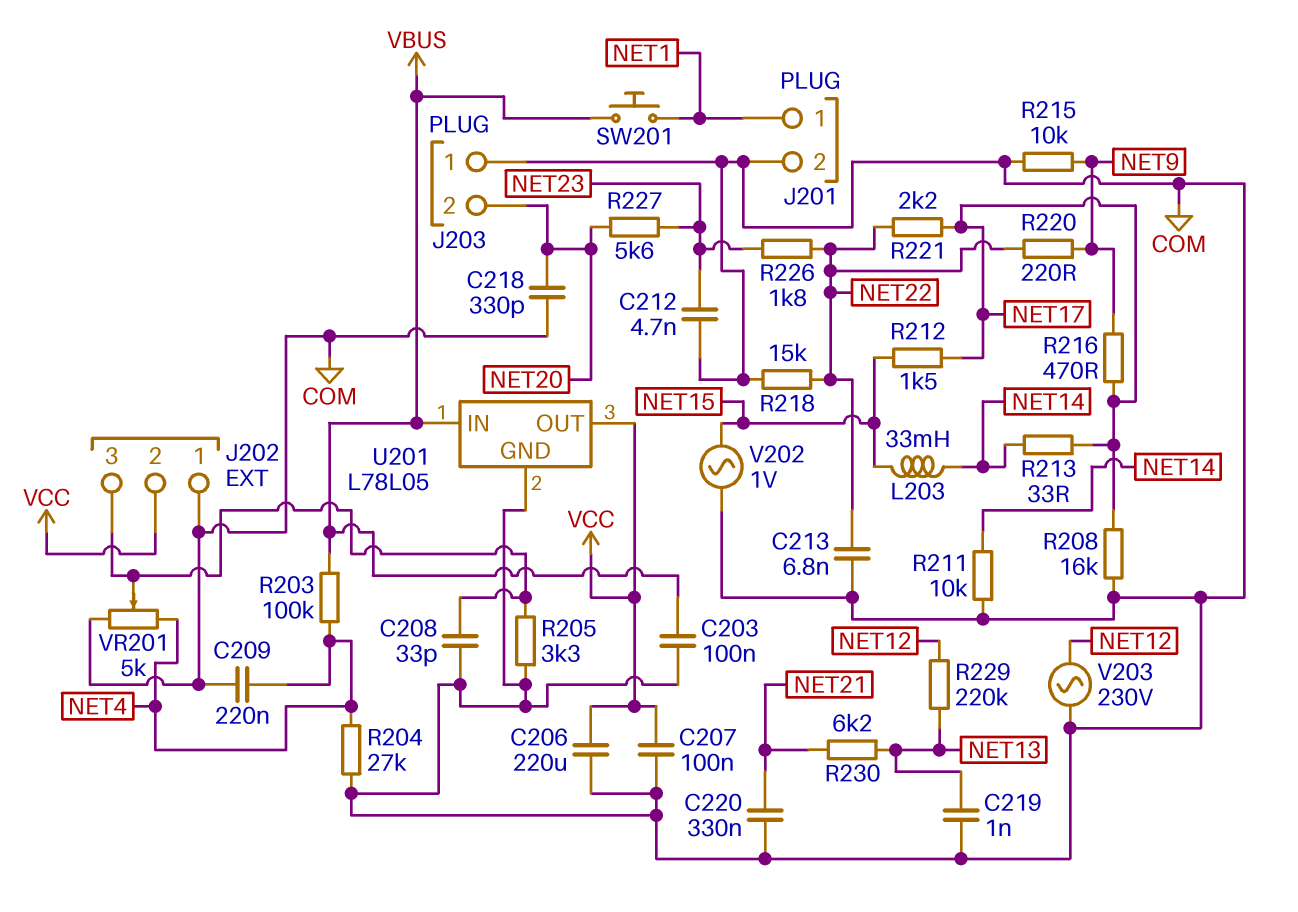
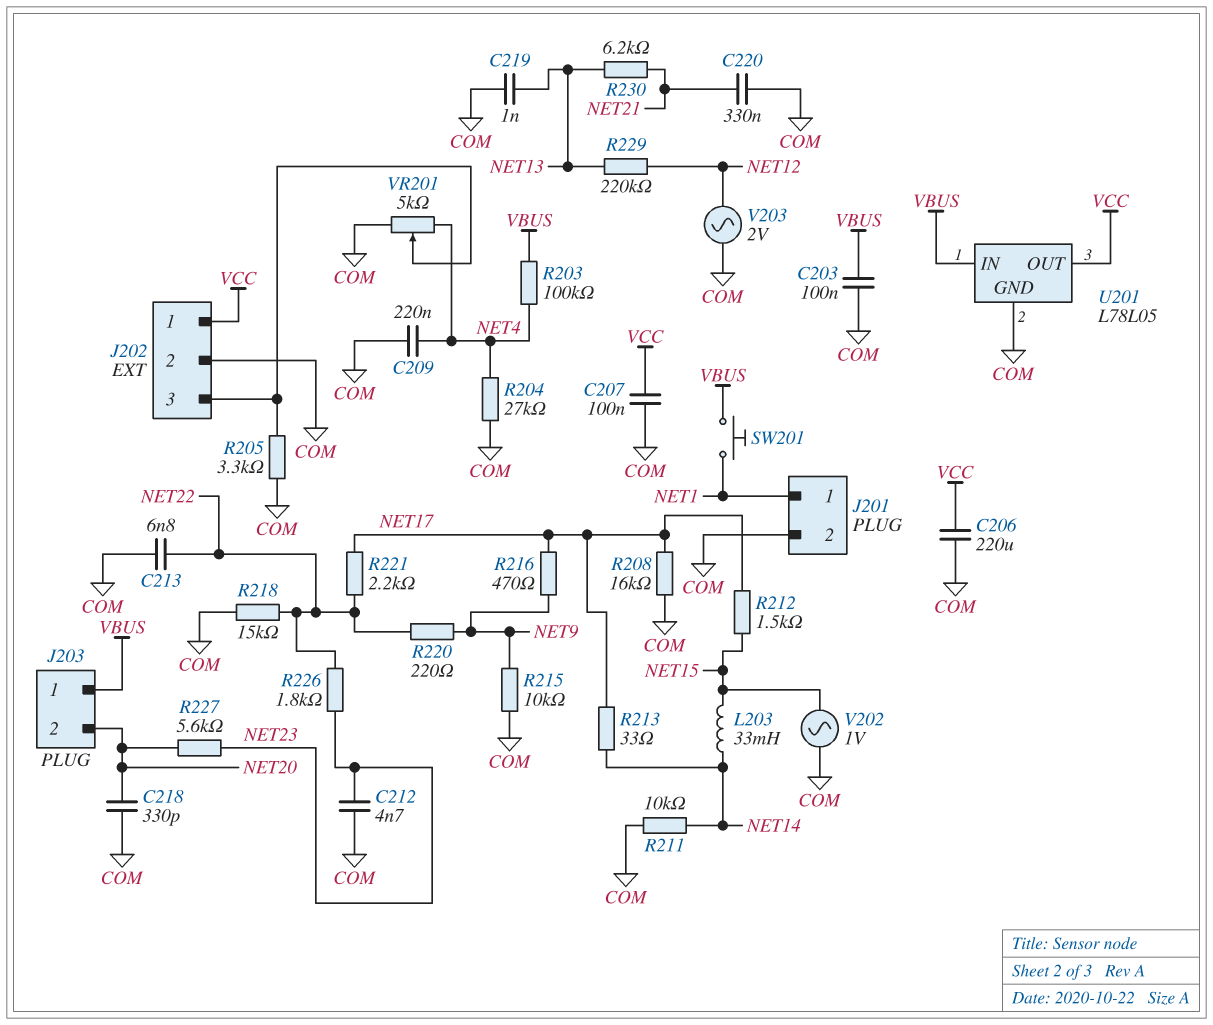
C208: 33pF (COM, J202/3) -> none
J202 pin 1: COM -> VCC
J202 pin 2: VCC -> COM
J203 pin 1: COM -> VBUS
V203: AC 230V (COM, NET12) -> AC 2V (COM, NET12)

